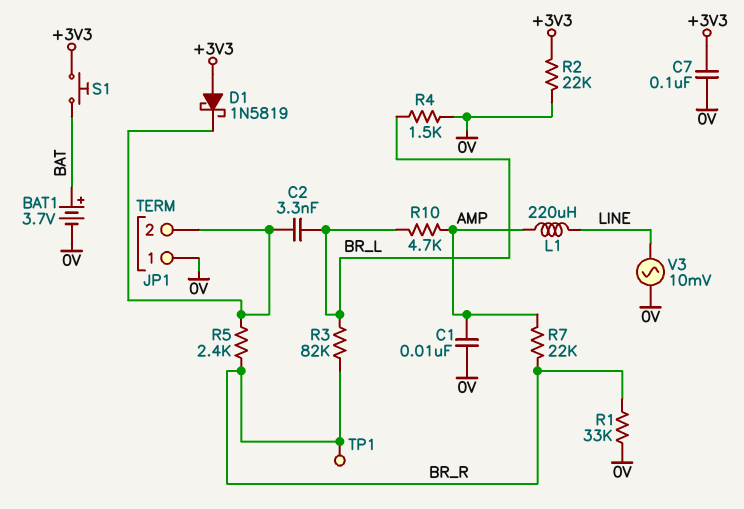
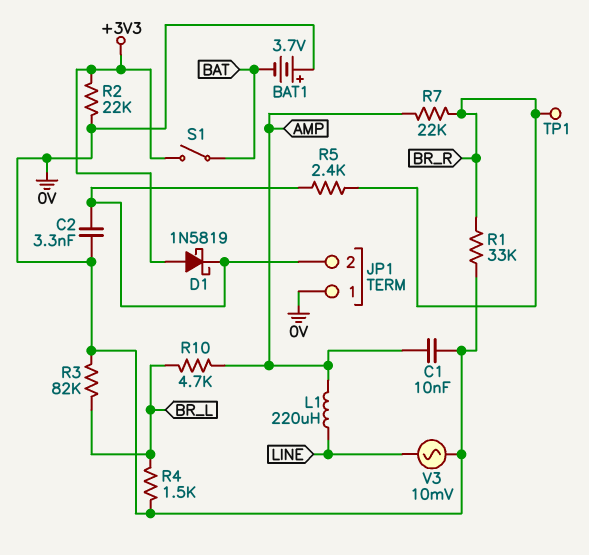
BAT1: 3.7V (plus BAT, minus 0V) -> 3.7V (plus 0V, minus BAT)
C2: 3.3nF (BR_L, JP1/2) -> 3.3nF (0V, JP1/2)
C7: 100nF (+3V3, 0V) -> none
R3: 82k (BR_L, BR_R) -> 82k (0V, BR_L)
S1: button (+3V3, BAT) -> switch (+3V3, BAT)

